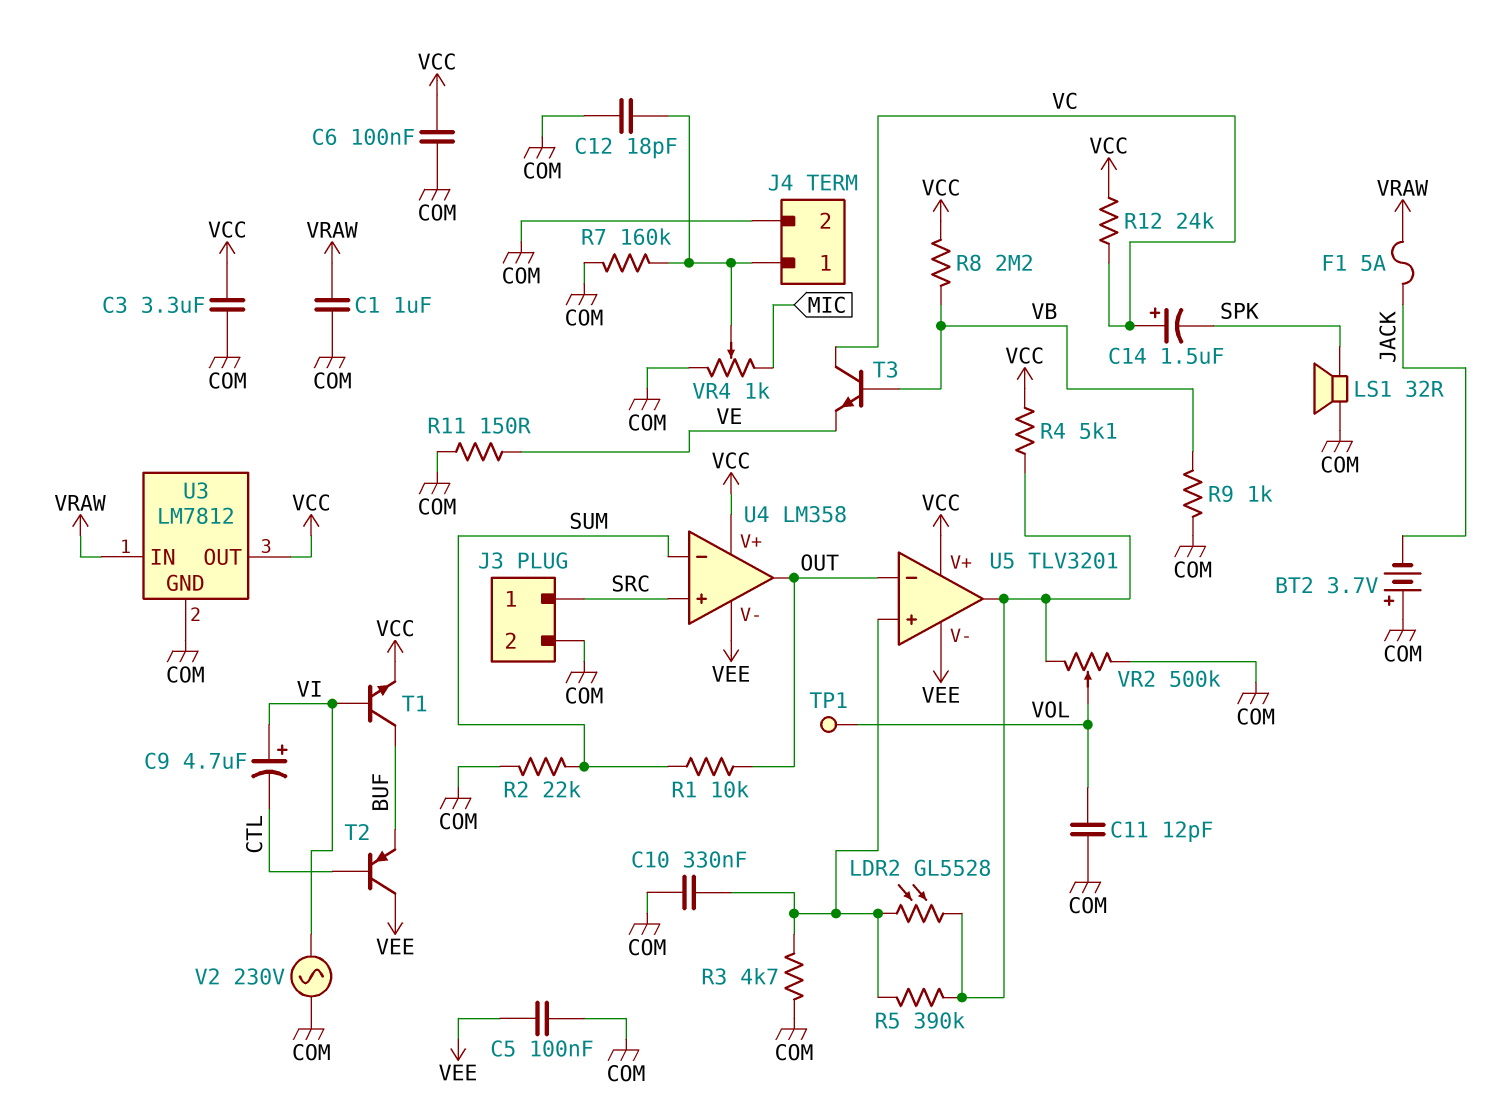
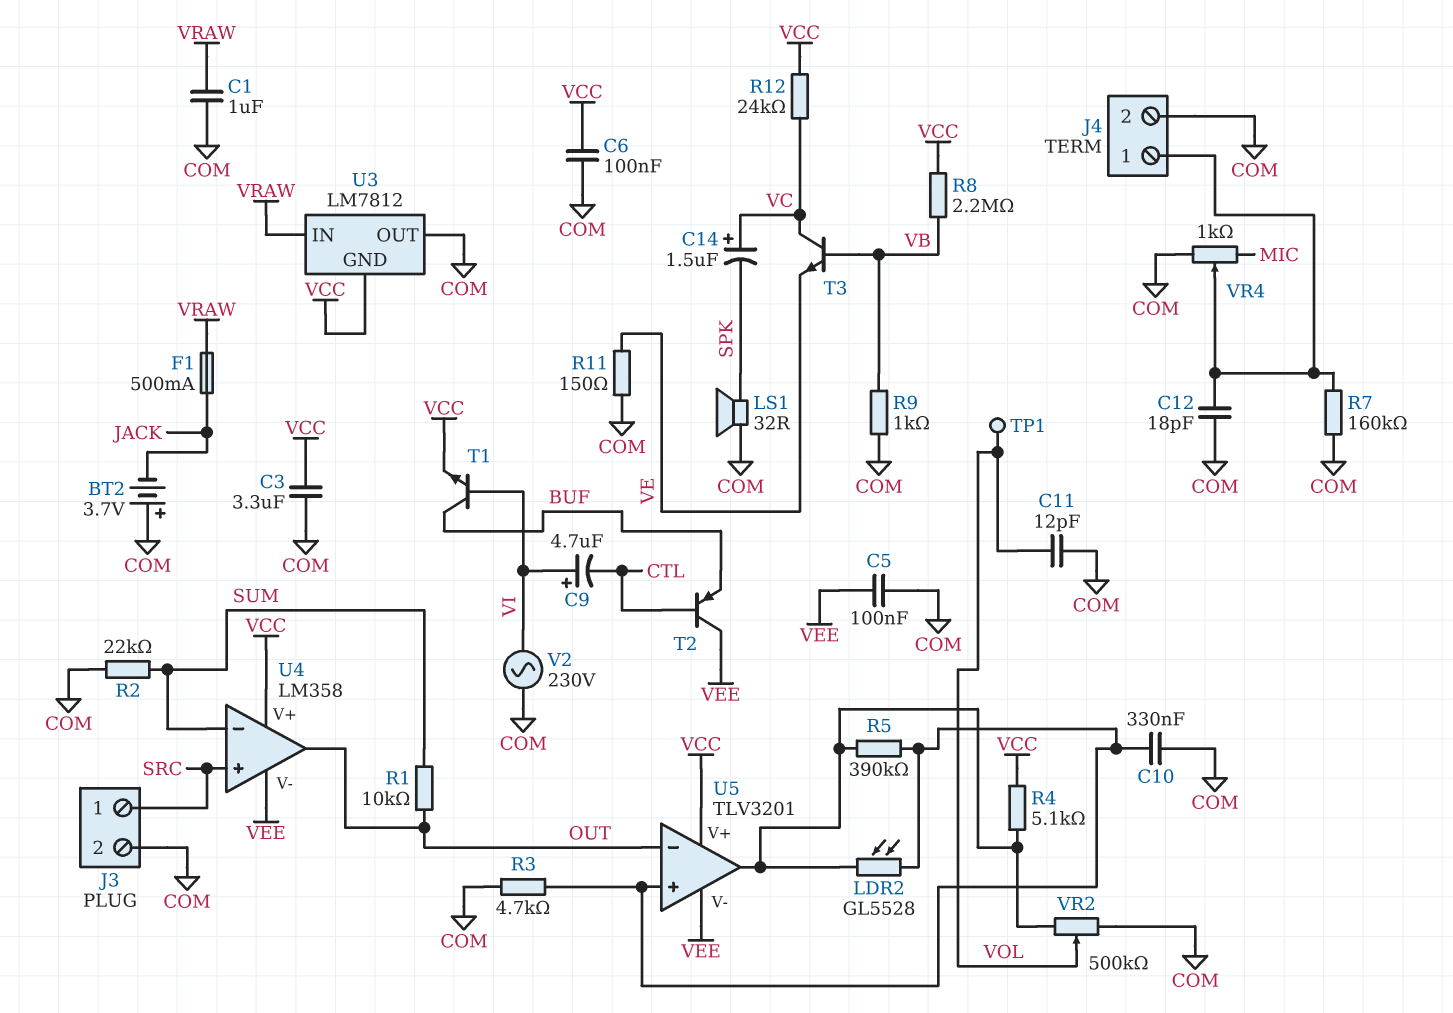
F1: 5A (JACK, VRAW) -> 500mA (JACK, VRAW)
U3 pin GND: COM -> VCC
U3 pin OUT: VCC -> COM

